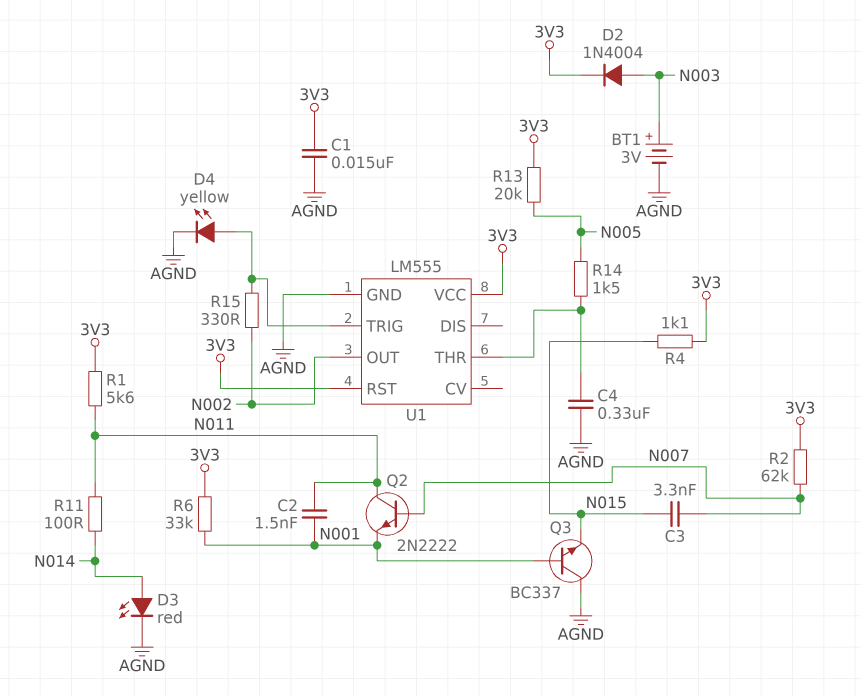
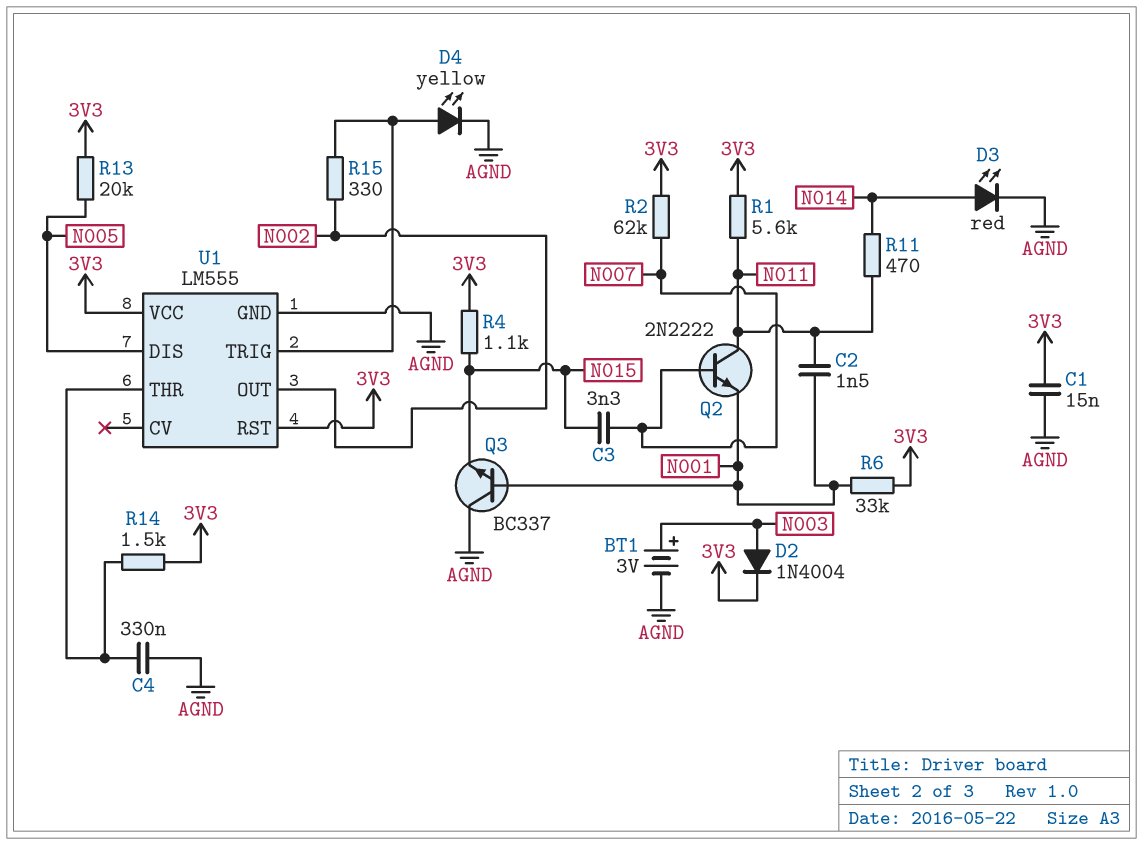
R11: 100 (N011, N014) -> 470 (N011, N014)
R14: 1.5k (N005, U1/THR) -> 1.5k (3V3, U1/THR)
U1 pin DIS: none -> N005

